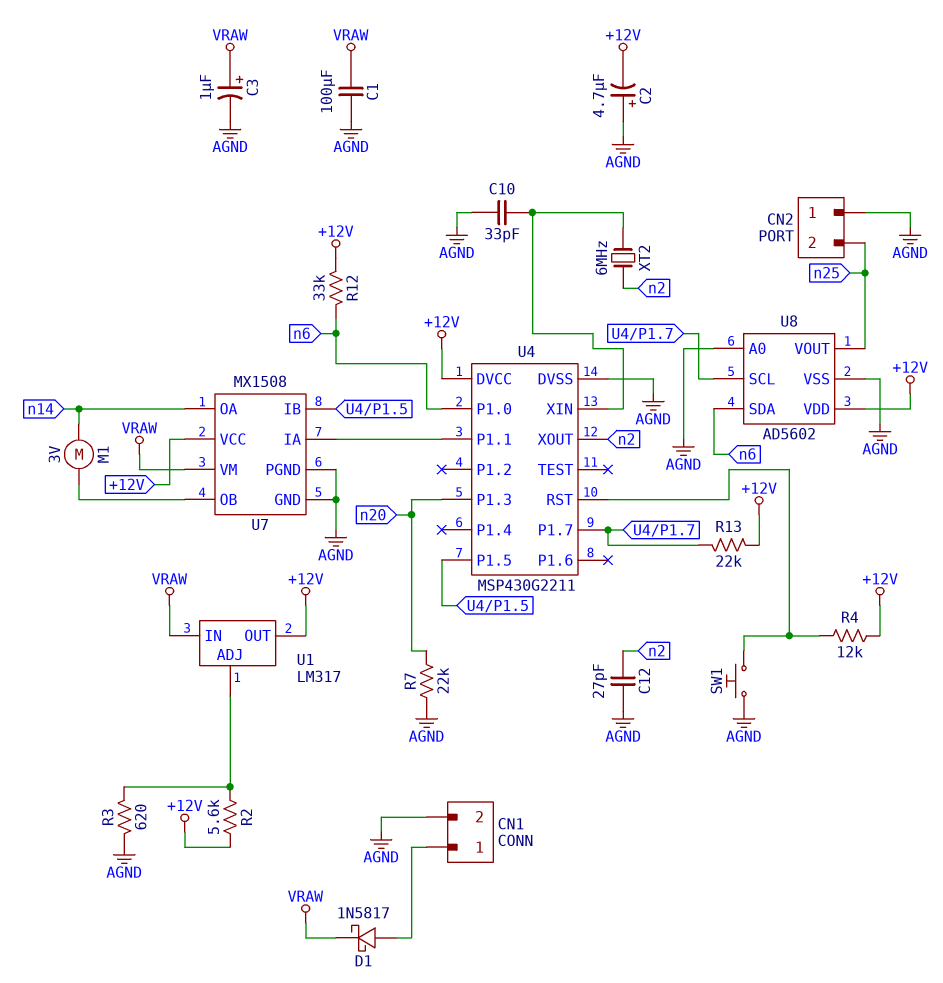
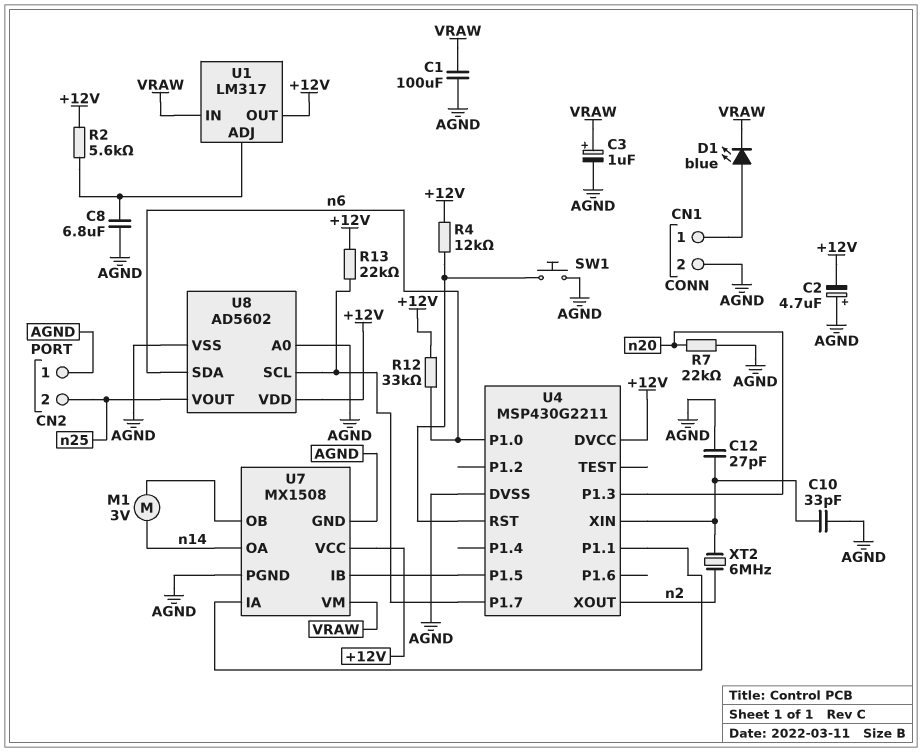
C8: none -> 6.8uF (AGND, U1/ADJ)
C12: 27pF (AGND, n2) -> 27pF (AGND, U4/XIN)
D1: schottky 1N5817 (A CN1/1, K VRAW) -> LED blue (A CN1/1, K VRAW)
R3: 620 (AGND, U1/ADJ) -> none

